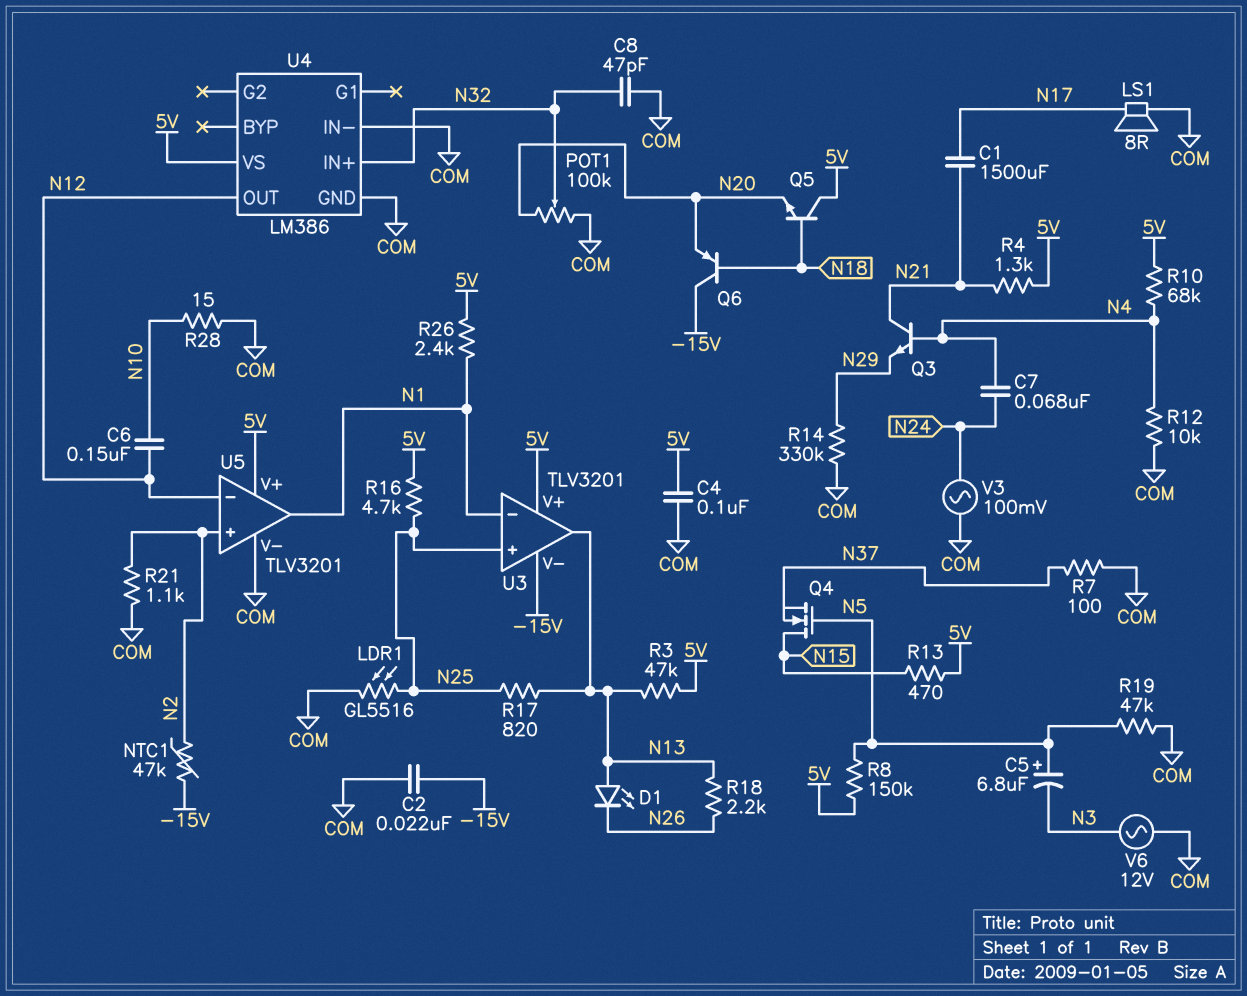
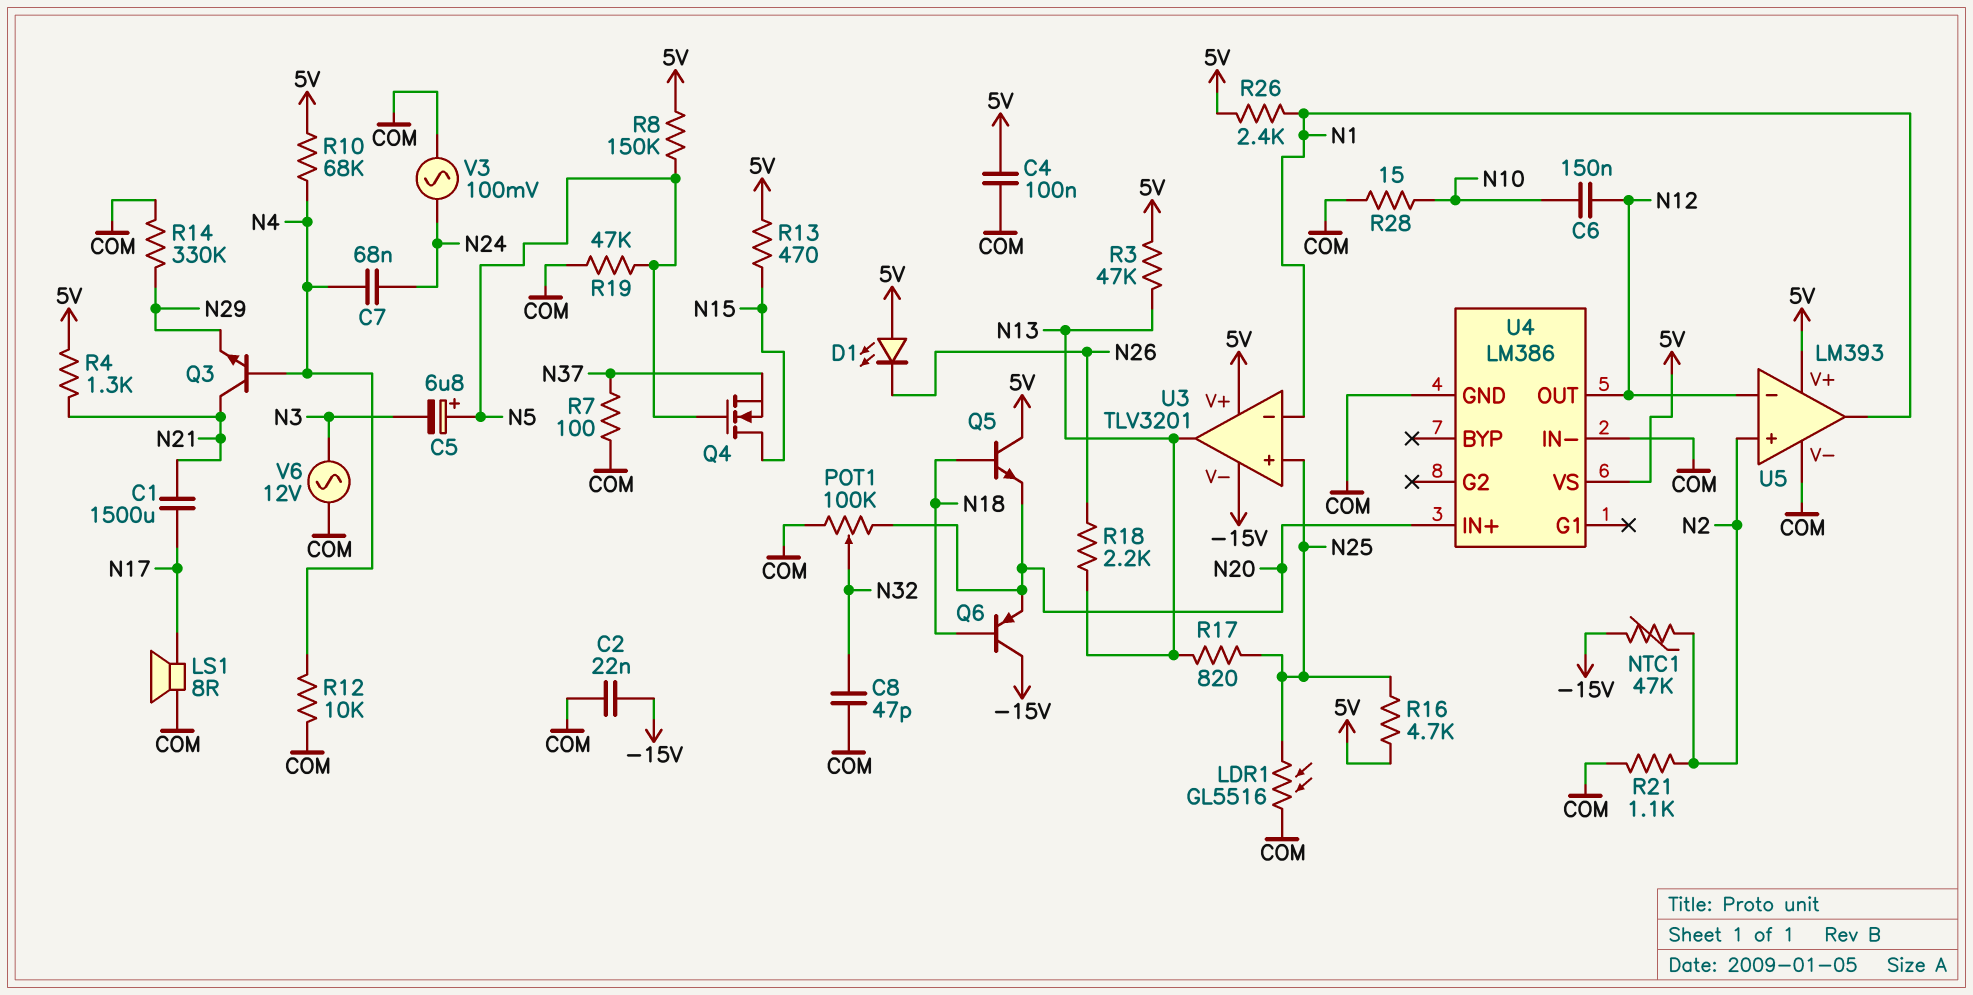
D1: LED (A N13, K N26) -> LED (A 5V, K N26)
U4 pin IN+: N32 -> N20
U5: TLV3201 -> LM393

